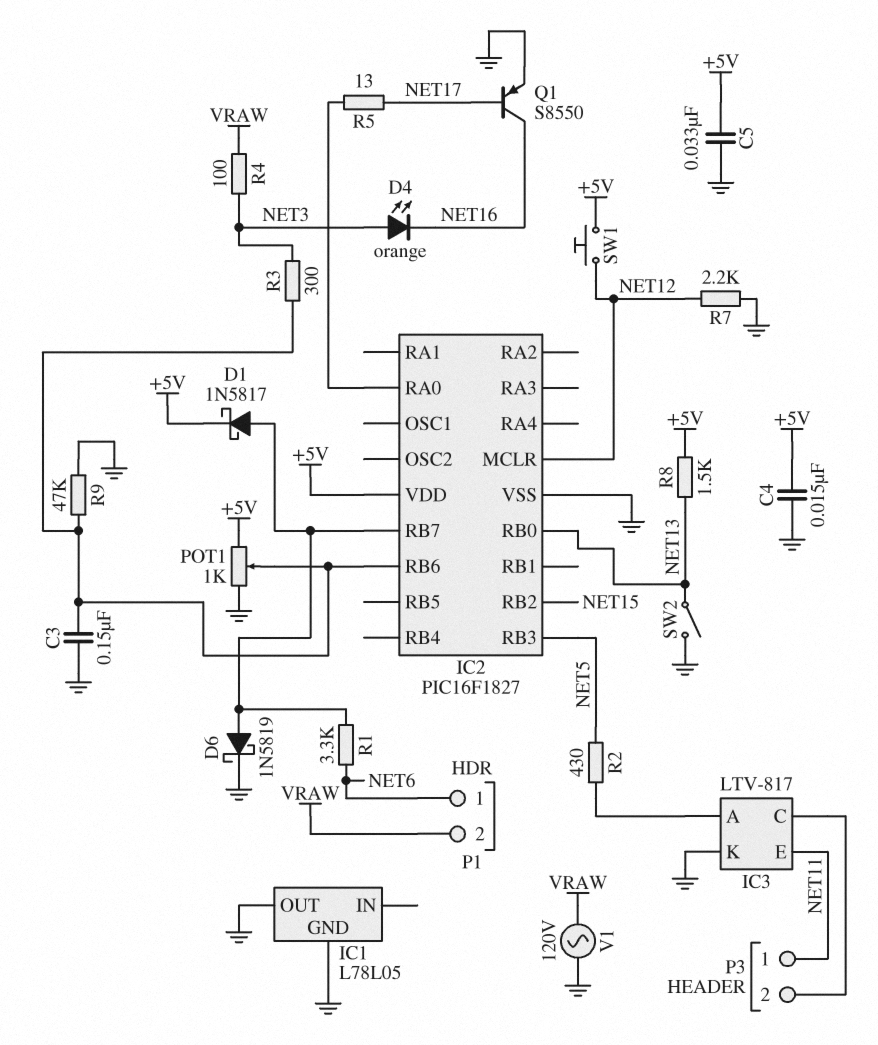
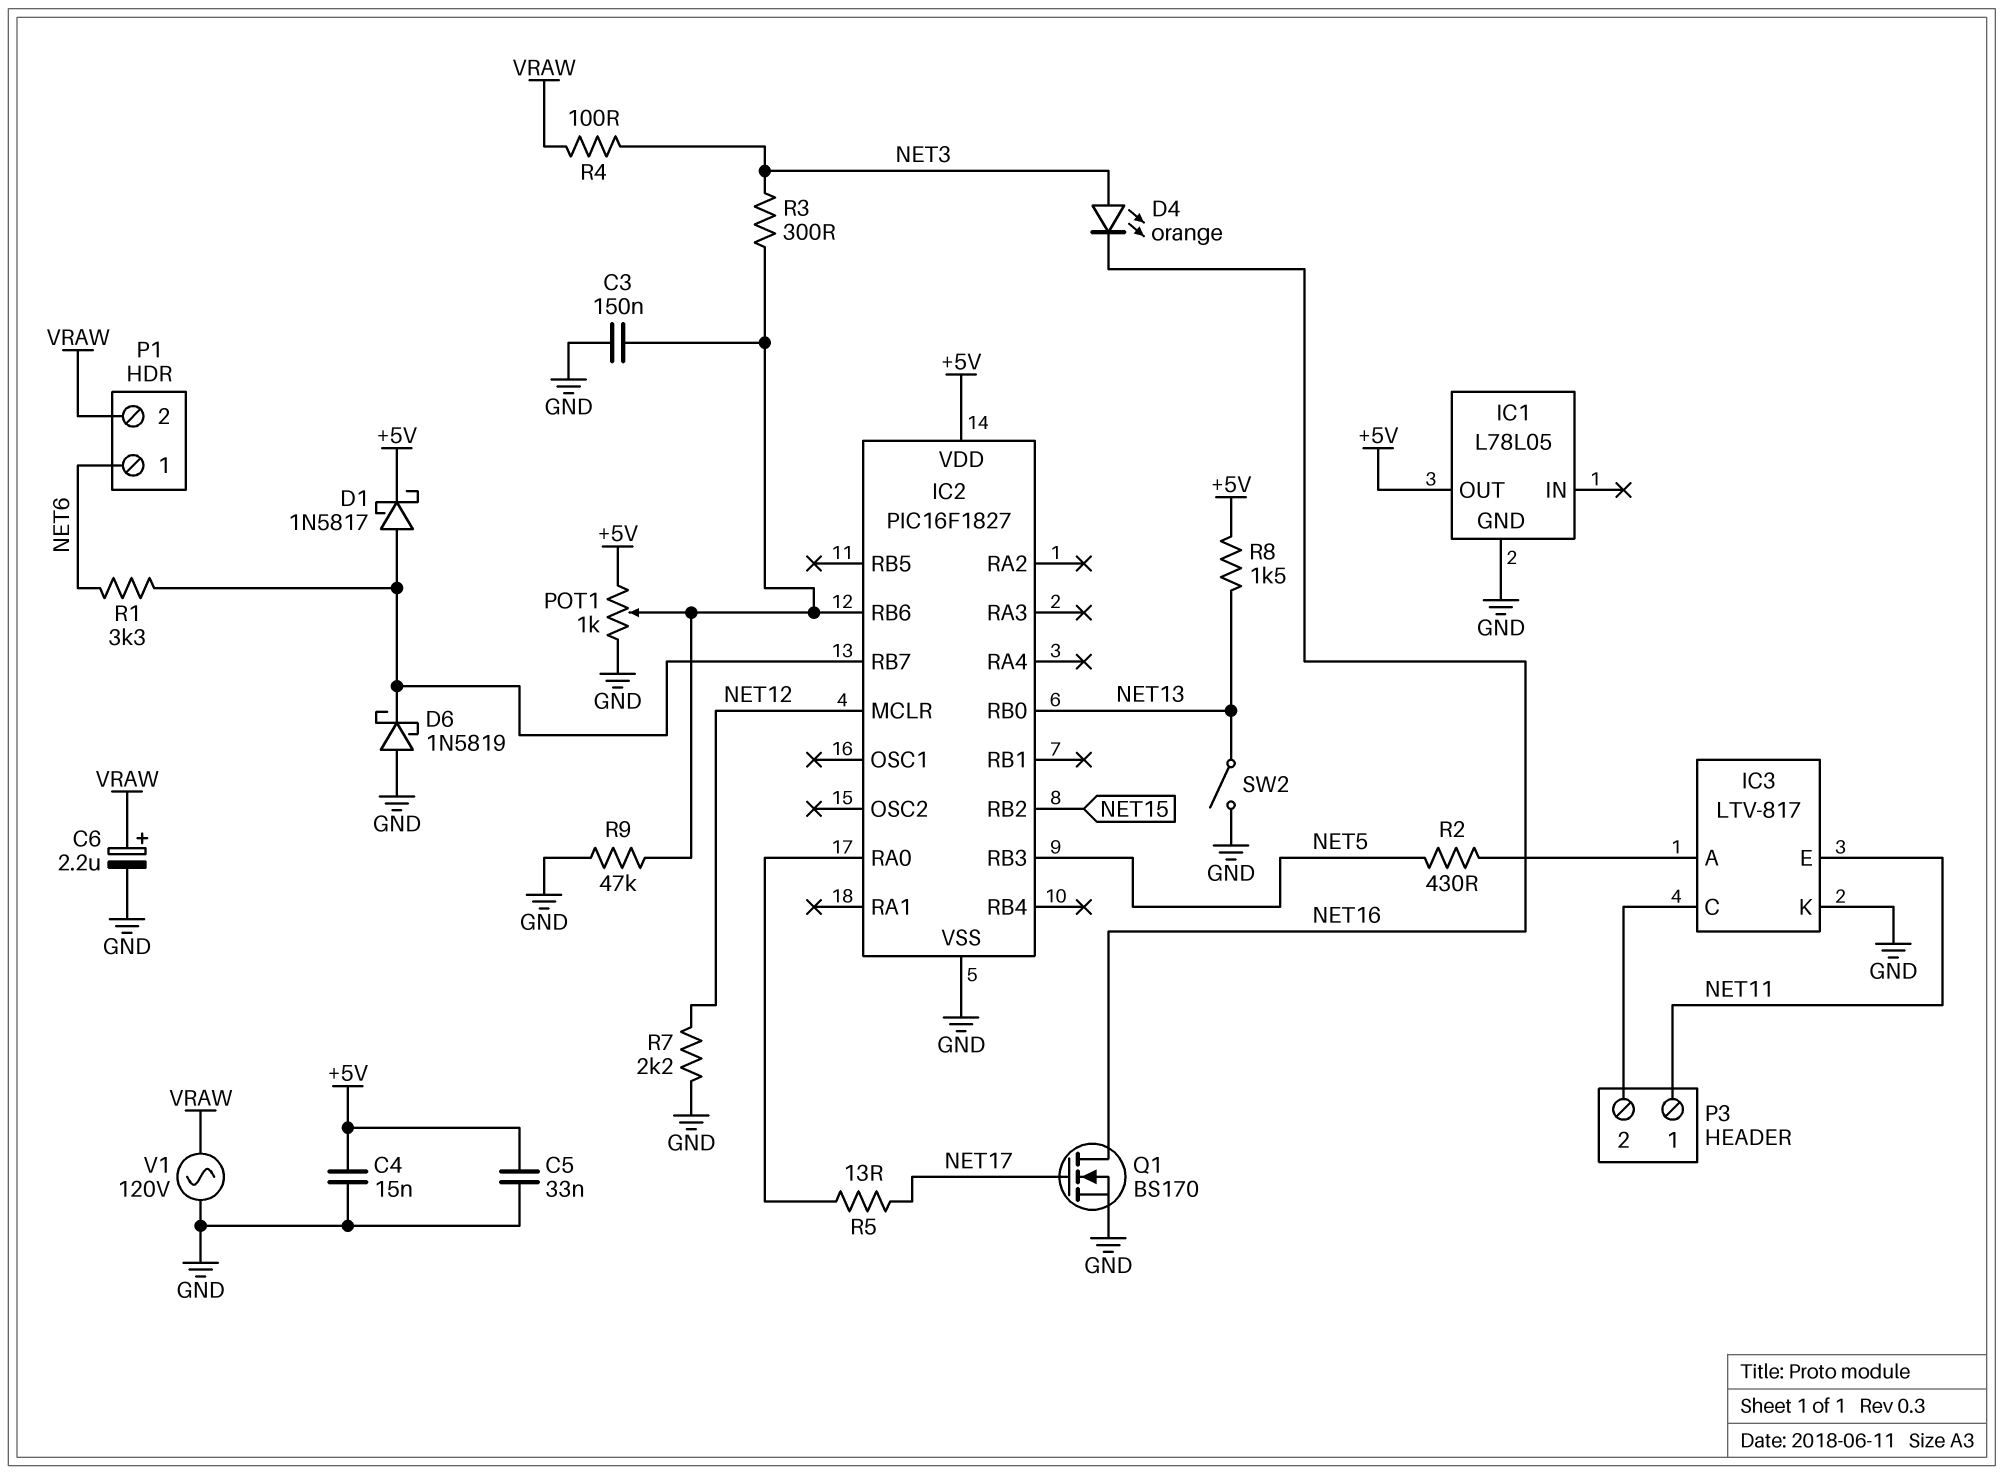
C6: none -> 2.2uF (plus VRAW, minus GND)
D6: schottky 1N5819 (A IC2/RB7, K GND) -> schottky 1N5819 (A GND, K IC2/RB7)
IC1 pin OUT: GND -> +5V
Q1: PNP S8550 (B NET17, C NET16, E GND) -> NMOS BS170 (G NET17, D NET16, S GND)
SW1: button (+5V, NET12) -> none

